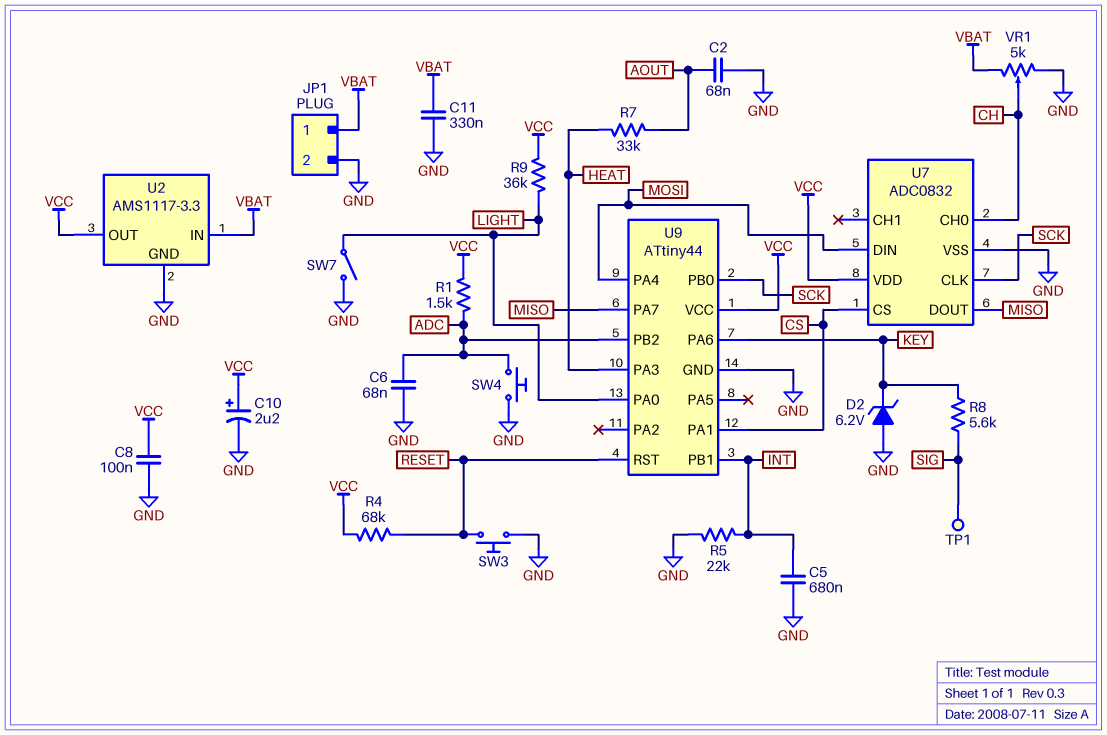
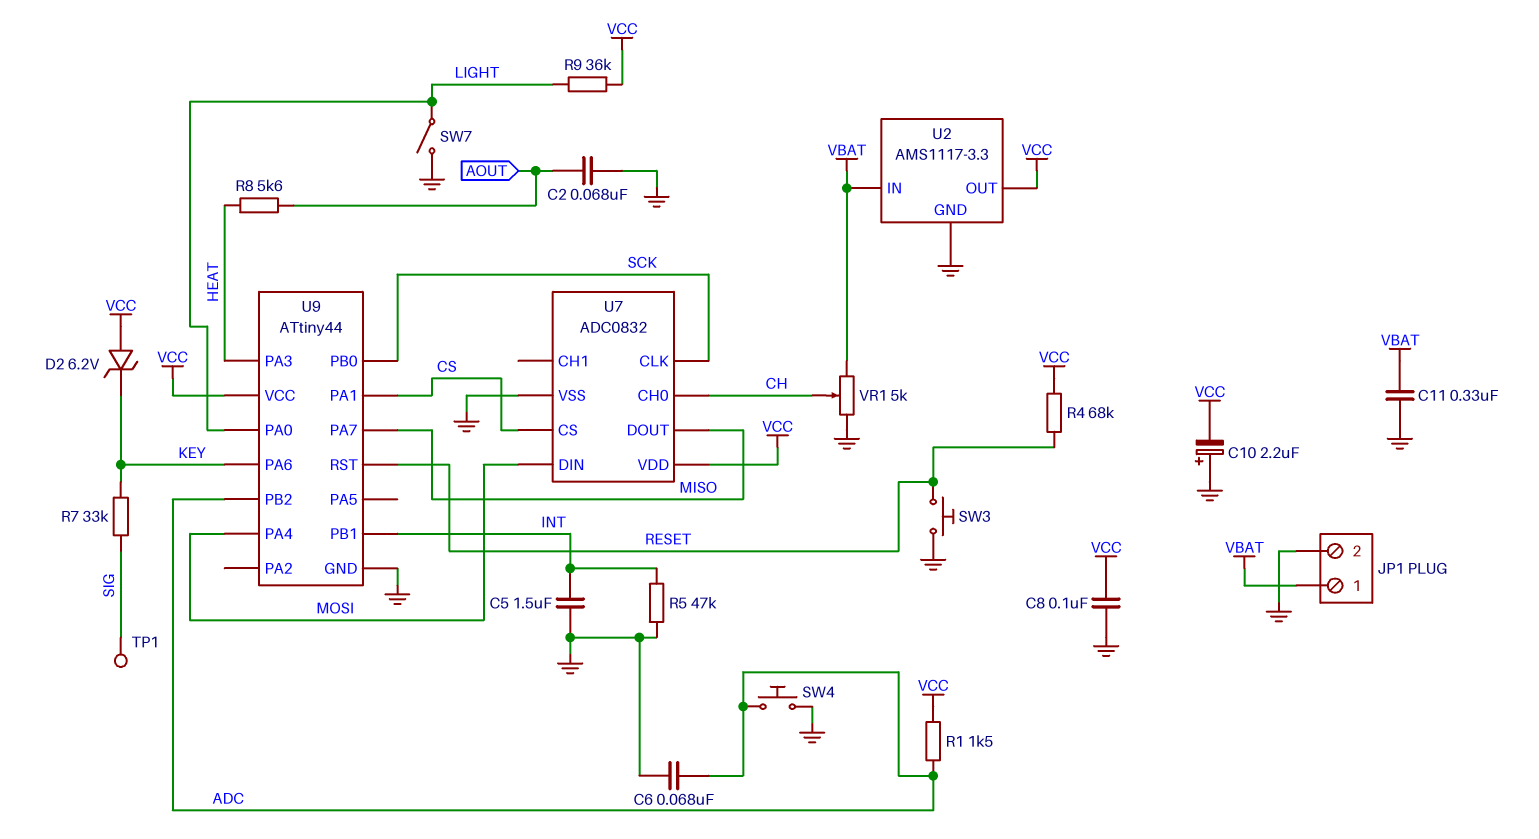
C5: 680nF (GND, INT) -> 1.5uF (GND, INT)
C10: 2.2uF (plus VCC, minus GND) -> 2.2uF (plus GND, minus VCC)
D2: zener 6.2V (A GND, K KEY) -> zener 6.2V (A VCC, K KEY)
R5: 22k (GND, INT) -> 47k (GND, INT)
R7: 33k (AOUT, HEAT) -> 33k (KEY, SIG)
R8: 5.6k (KEY, SIG) -> 5.6k (AOUT, HEAT)

